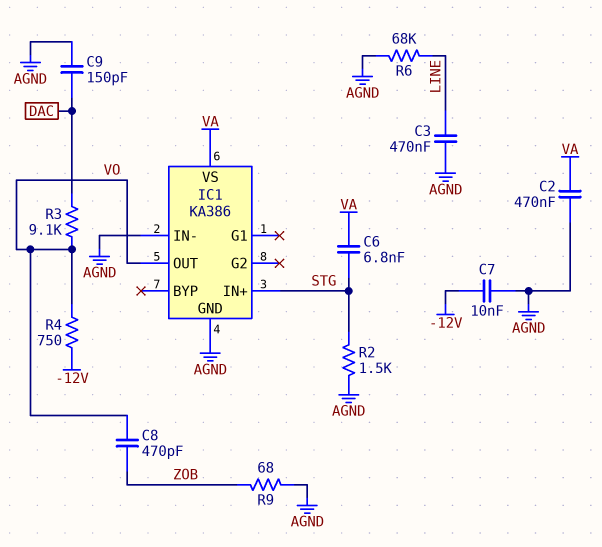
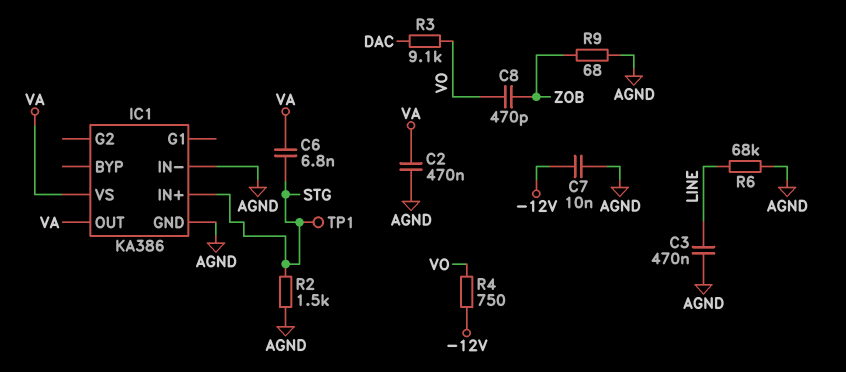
C9: 150pF (AGND, DAC) -> none
IC1 pin OUT: VO -> VA
TP1: none -> test point (STG)

